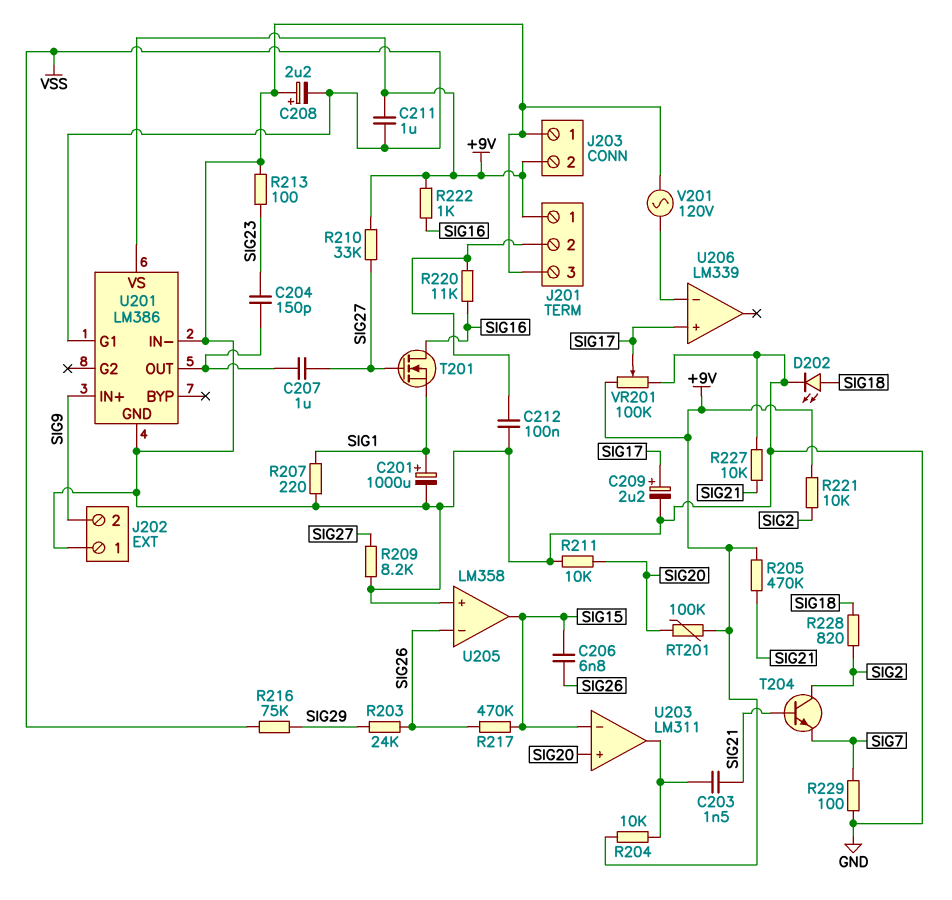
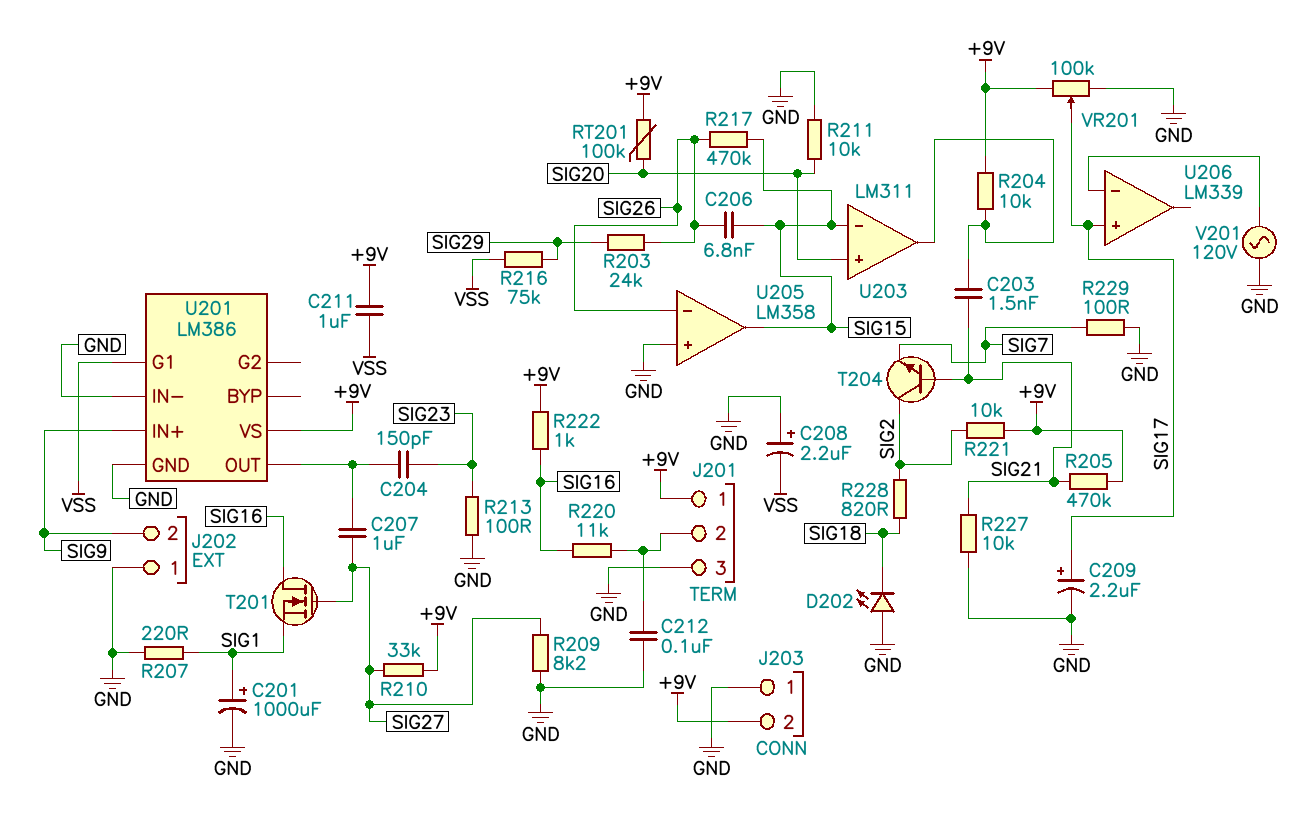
D202: LED (A SIG18, K GND) -> LED (A GND, K SIG18)

